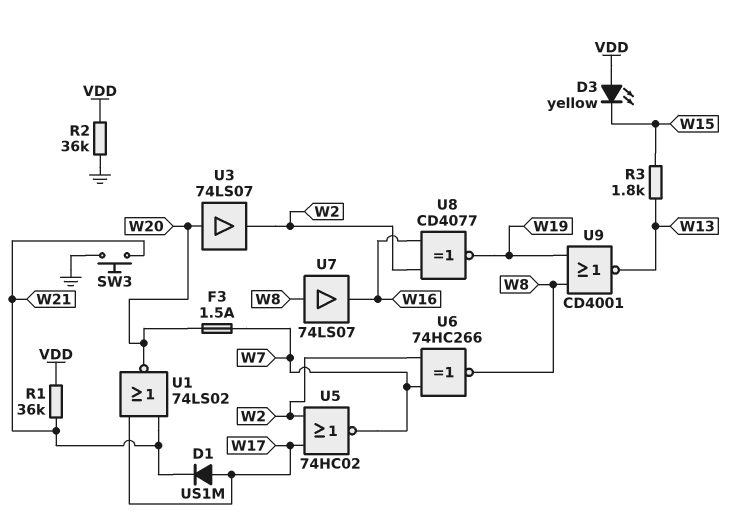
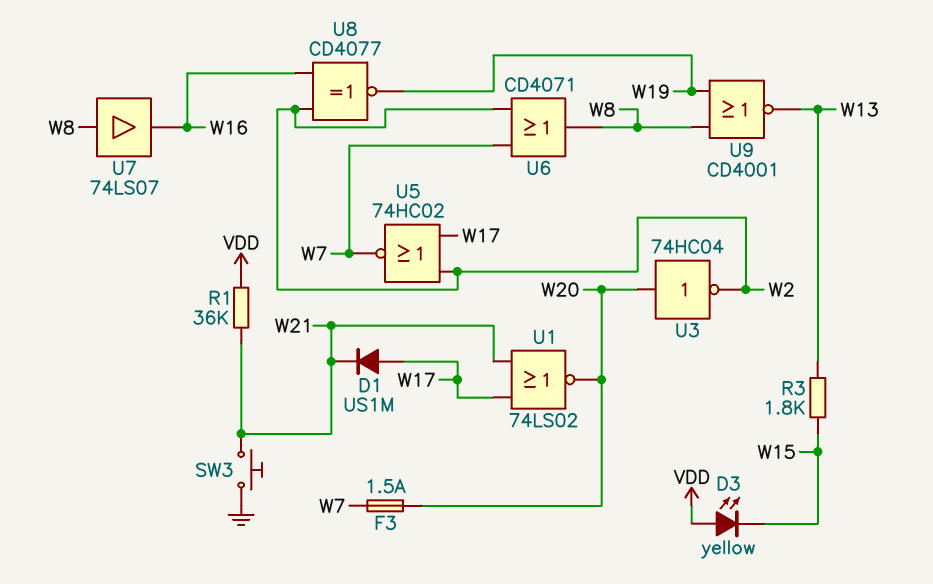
R2: 36k (GND, VDD) -> none
U3: buffer 74LS07 (in W20, out W2) -> NOT 74HC04 (in W20, out W2)
U6: XNOR 74HC266 (in W2, in W7, out W8) -> OR CD4071 (in W2, in W7, out W8)

